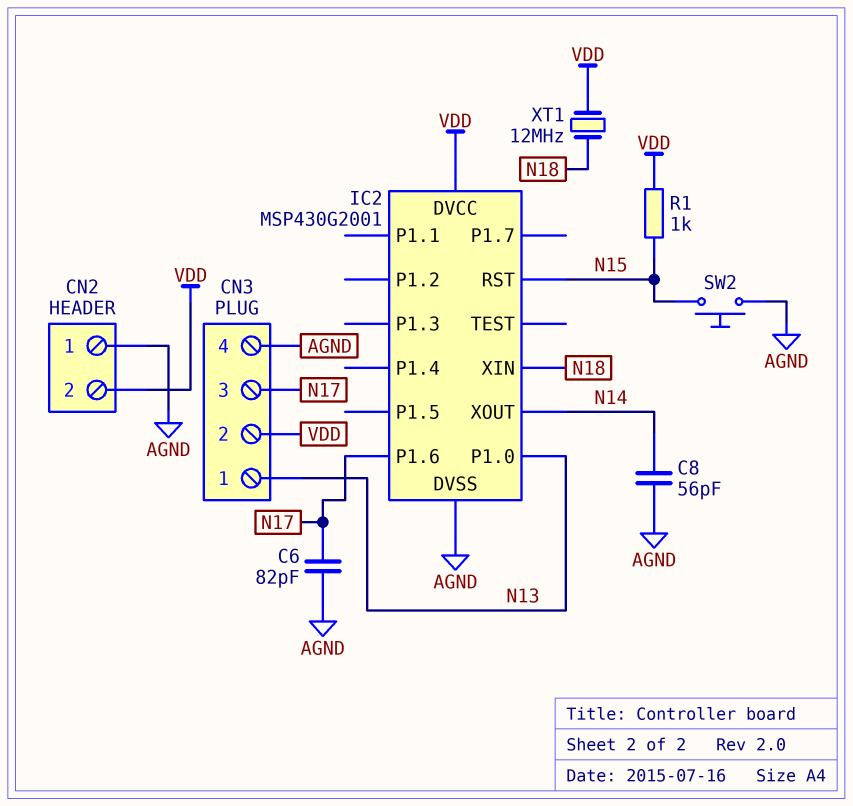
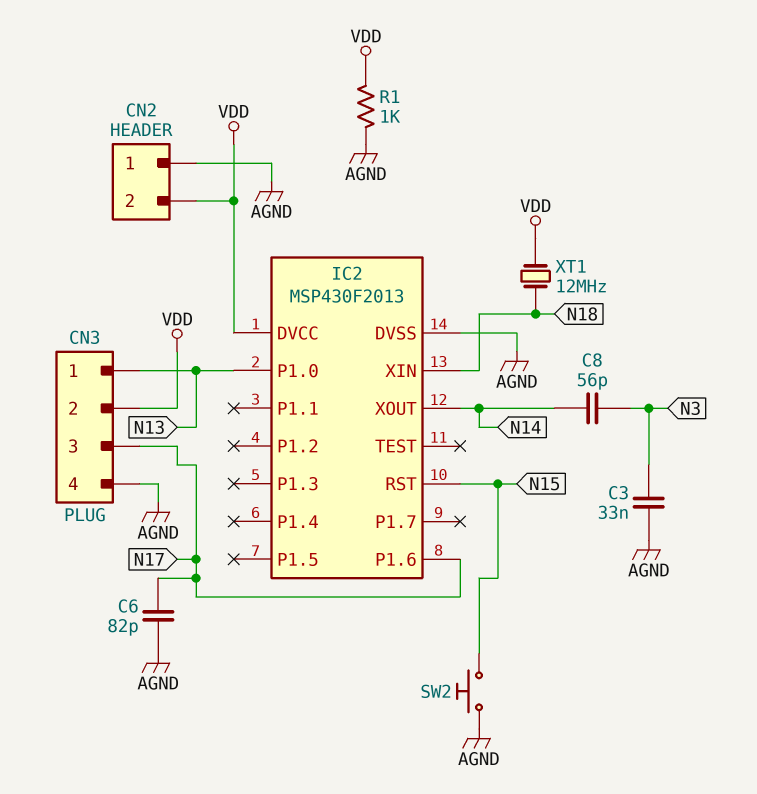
C3: none -> 33nF (AGND, N3)
C8: 56pF (AGND, N14) -> 56pF (N3, N14)
IC2: MSP430G2001 -> MSP430F2013
R1: 1k (N15, VDD) -> 1k (AGND, VDD)

